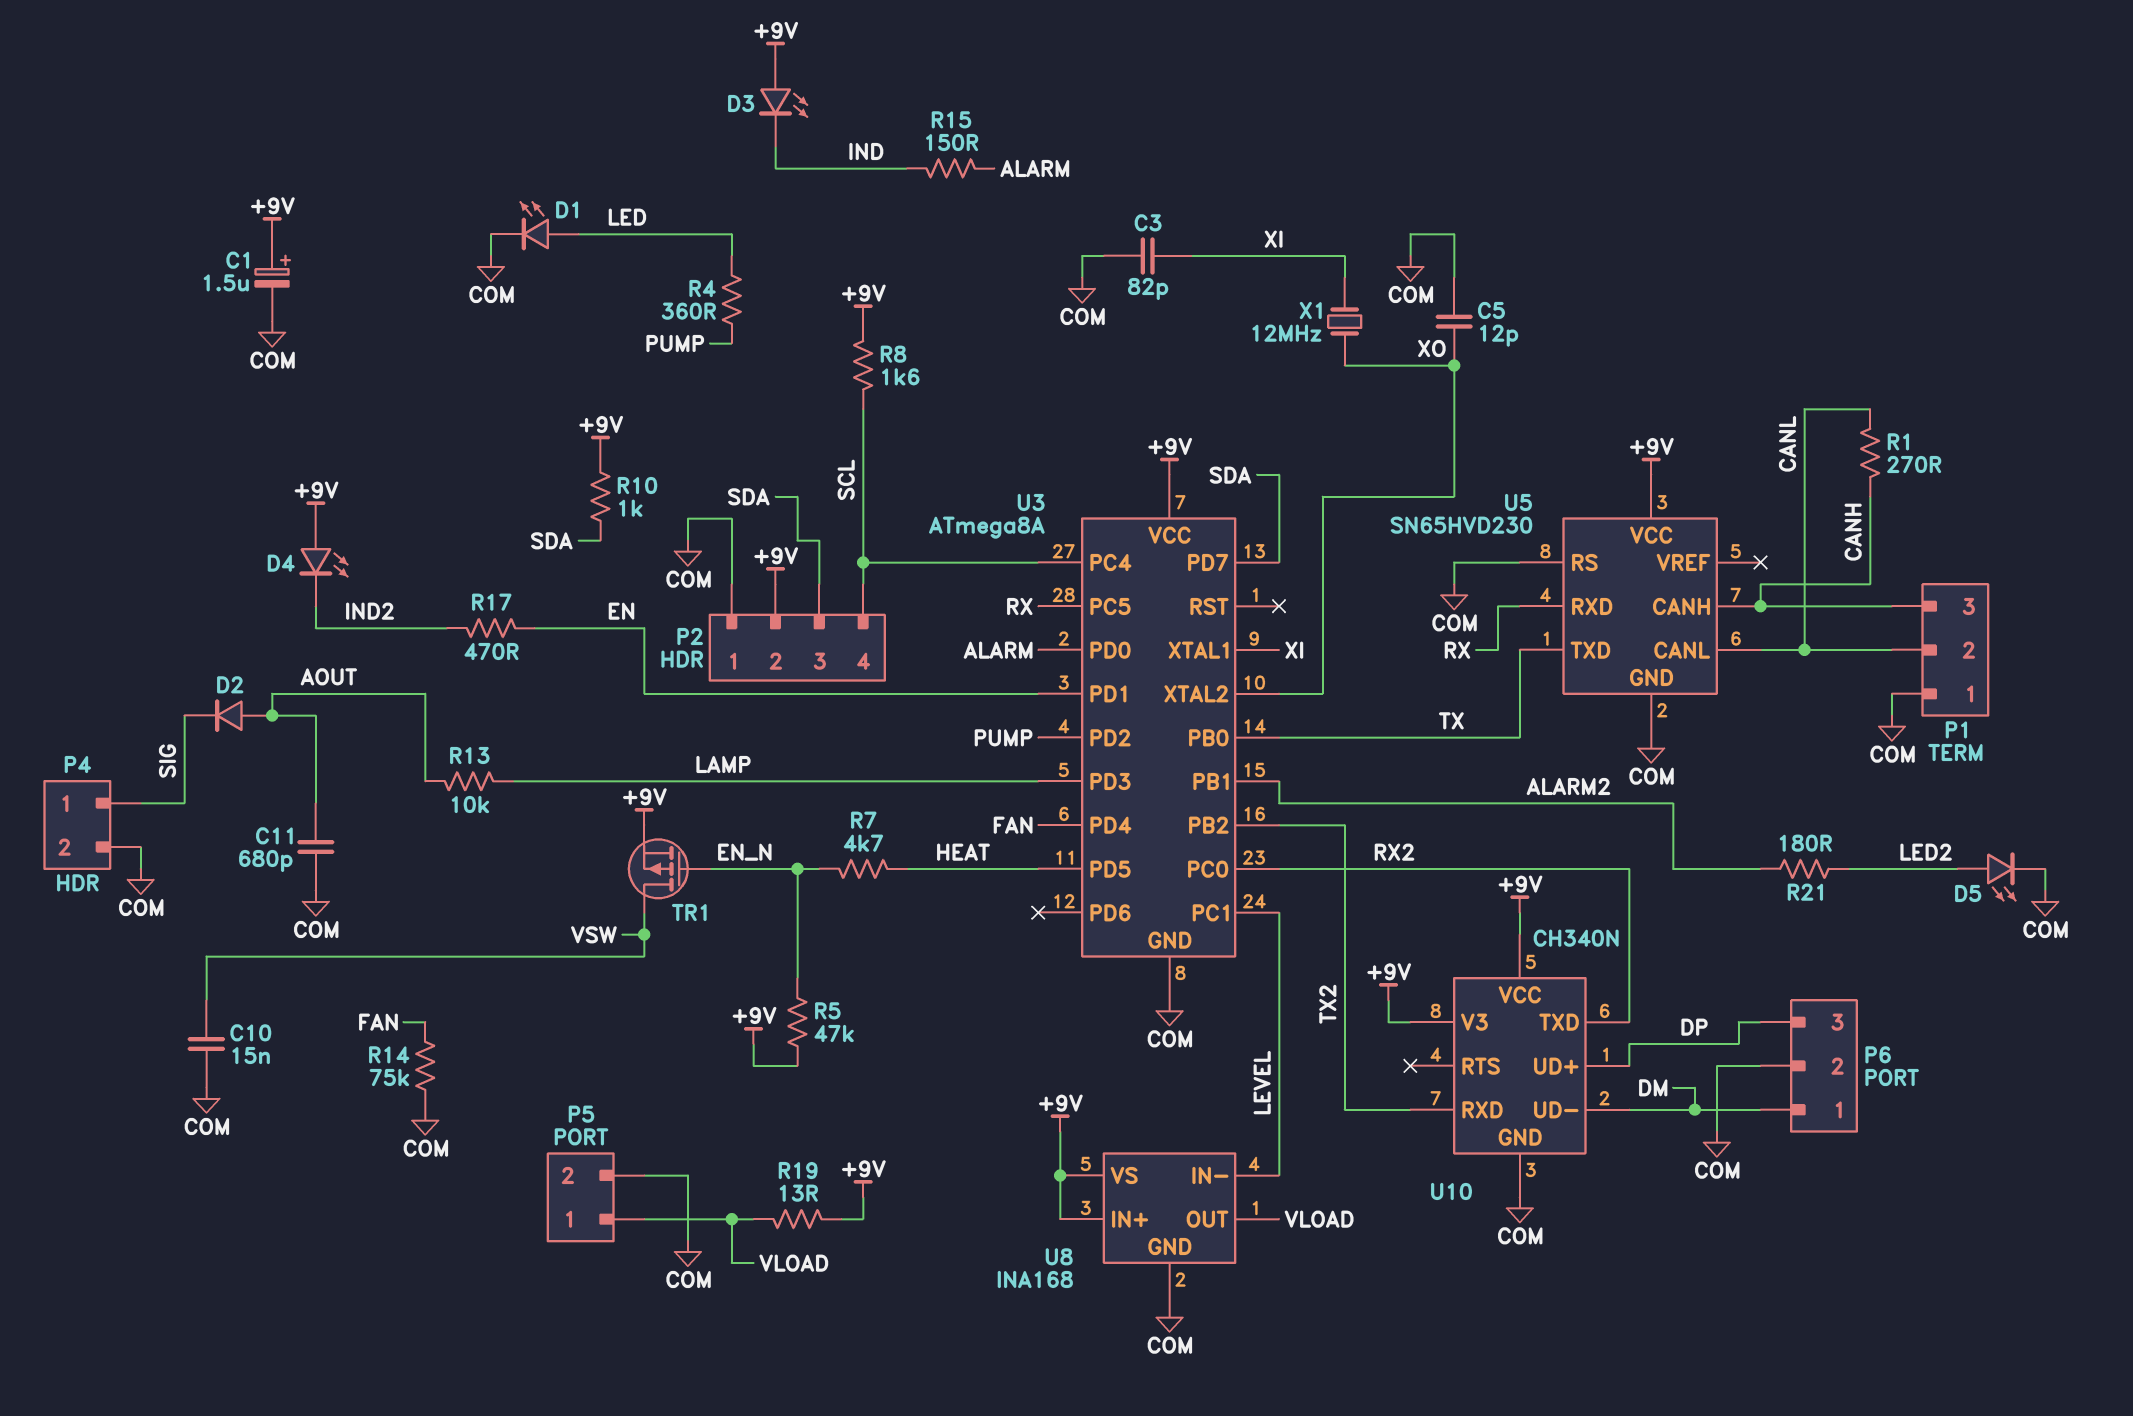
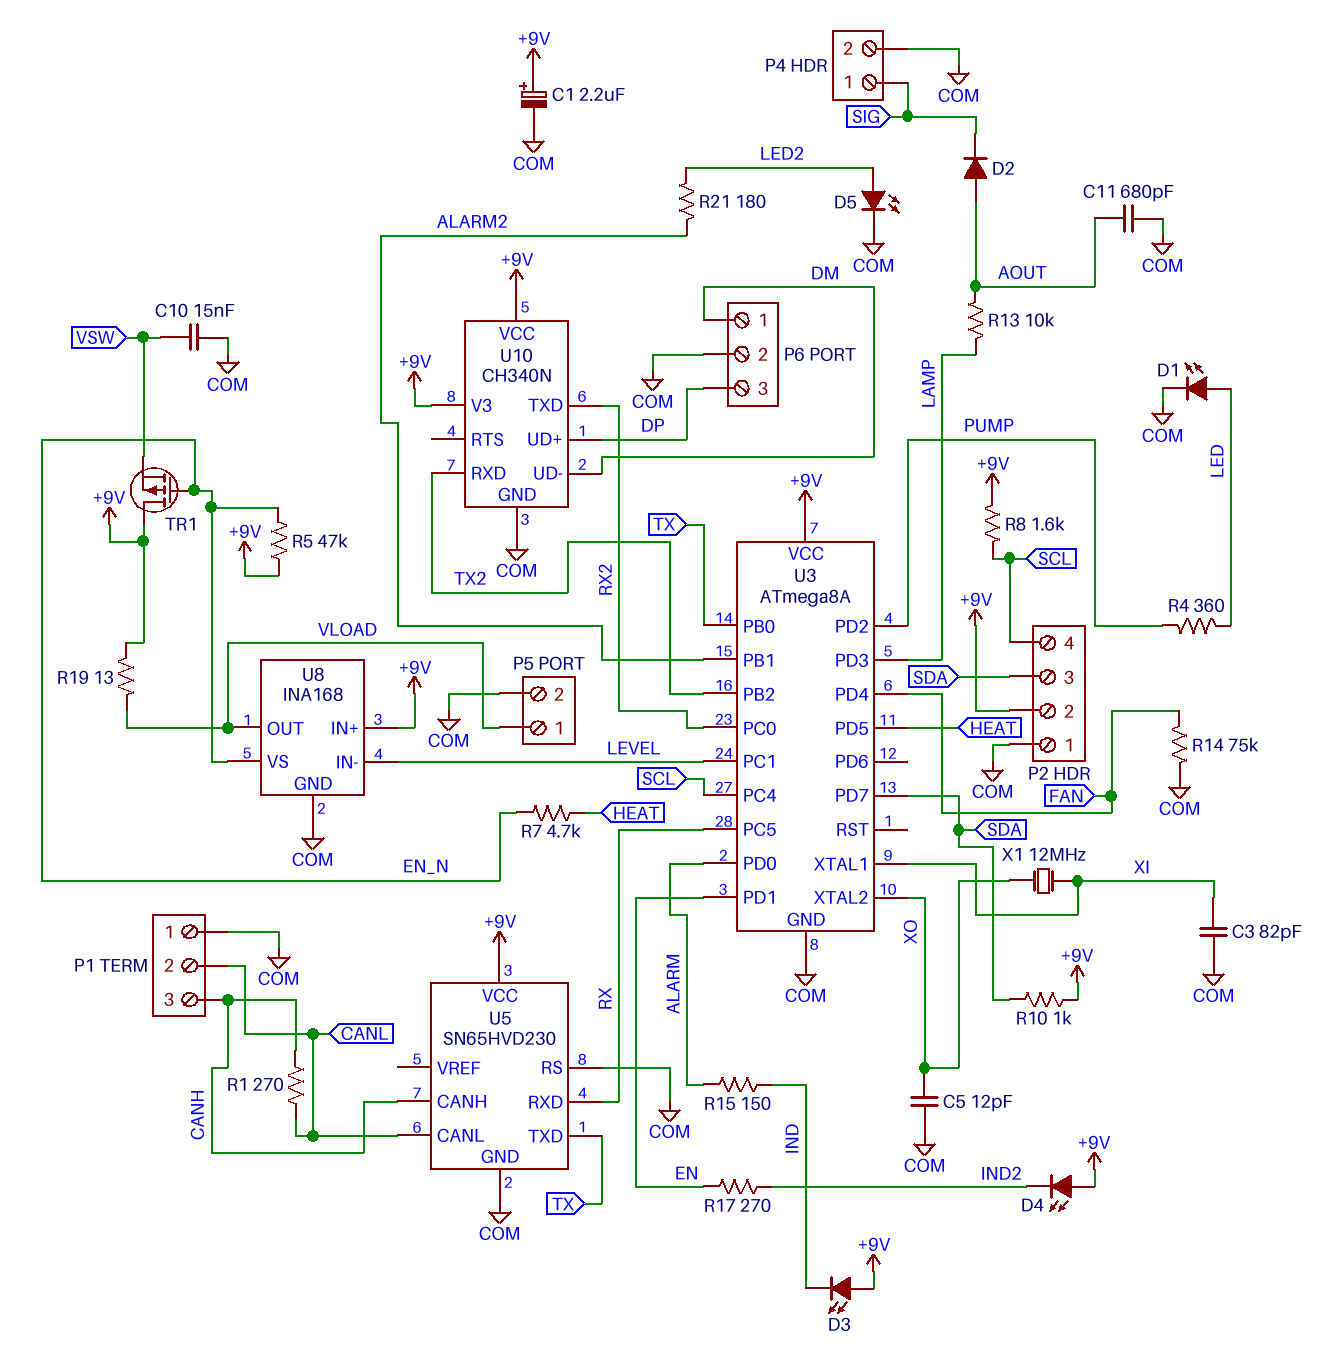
C1: 1.5uF (plus +9V, minus COM) -> 2.2uF (plus +9V, minus COM)
R17: 470 (EN, IND2) -> 270 (EN, IND2)
TR1: PMOS (G EN_N, D VSW, S +9V) -> PMOS (G EN_N, D +9V, S VSW)
U8 pin VS: +9V -> EN_N

